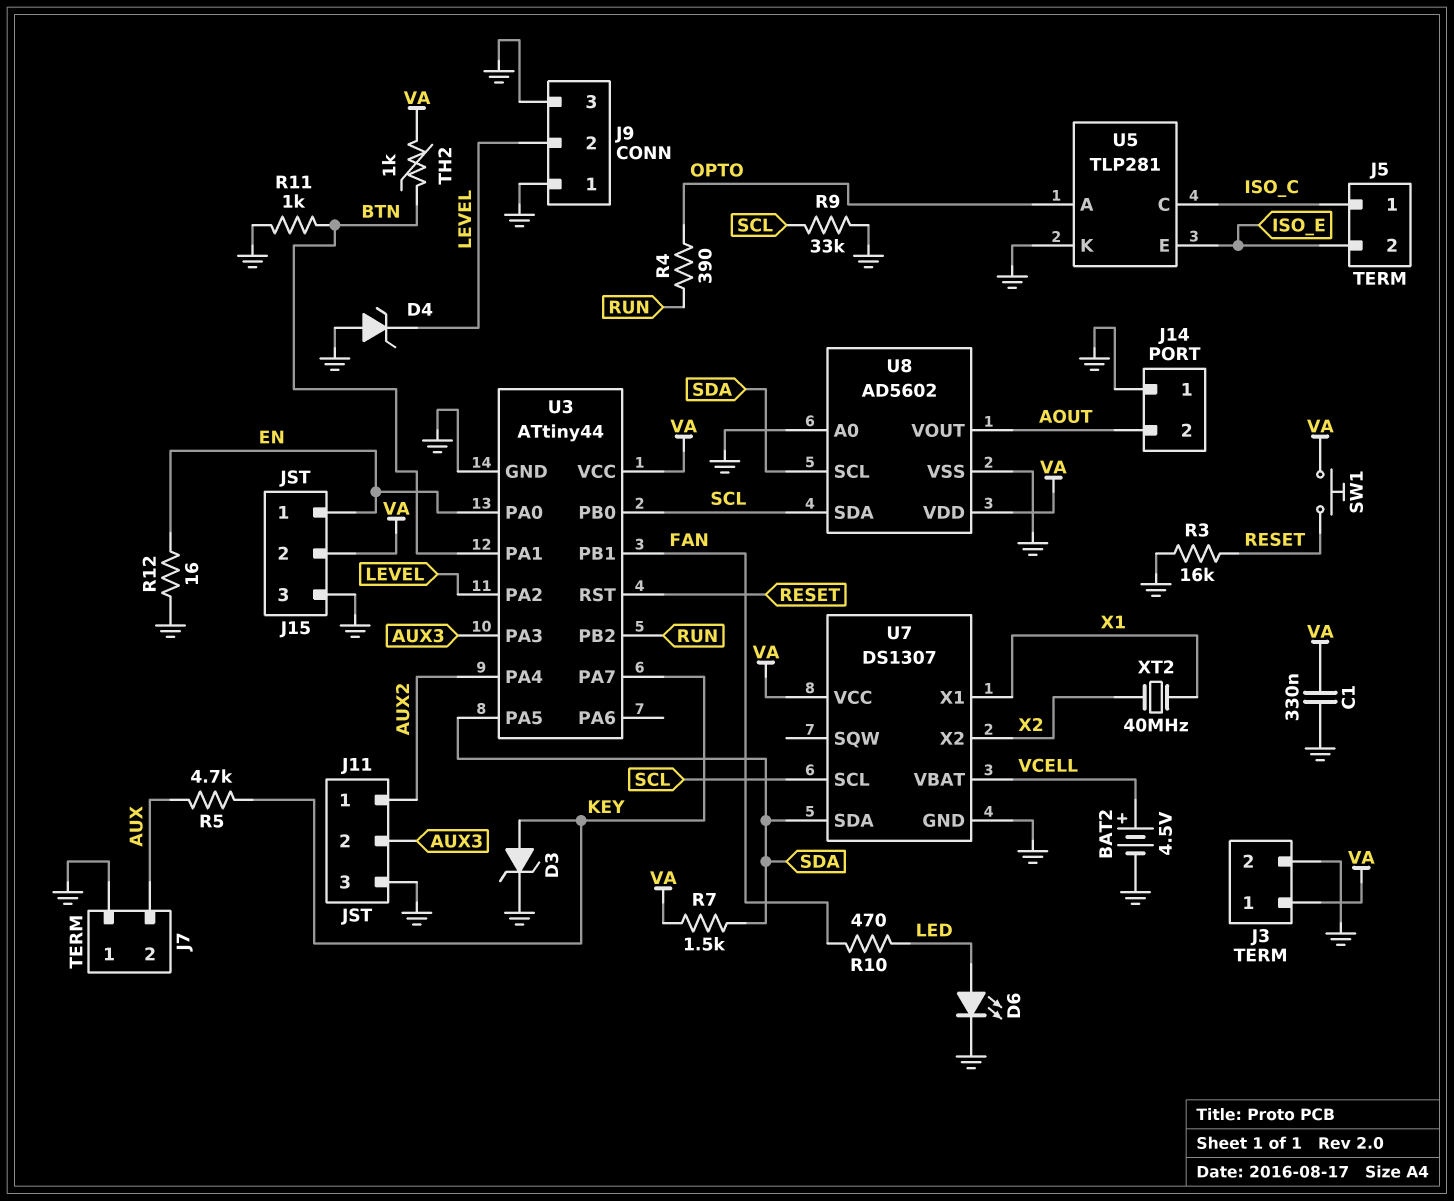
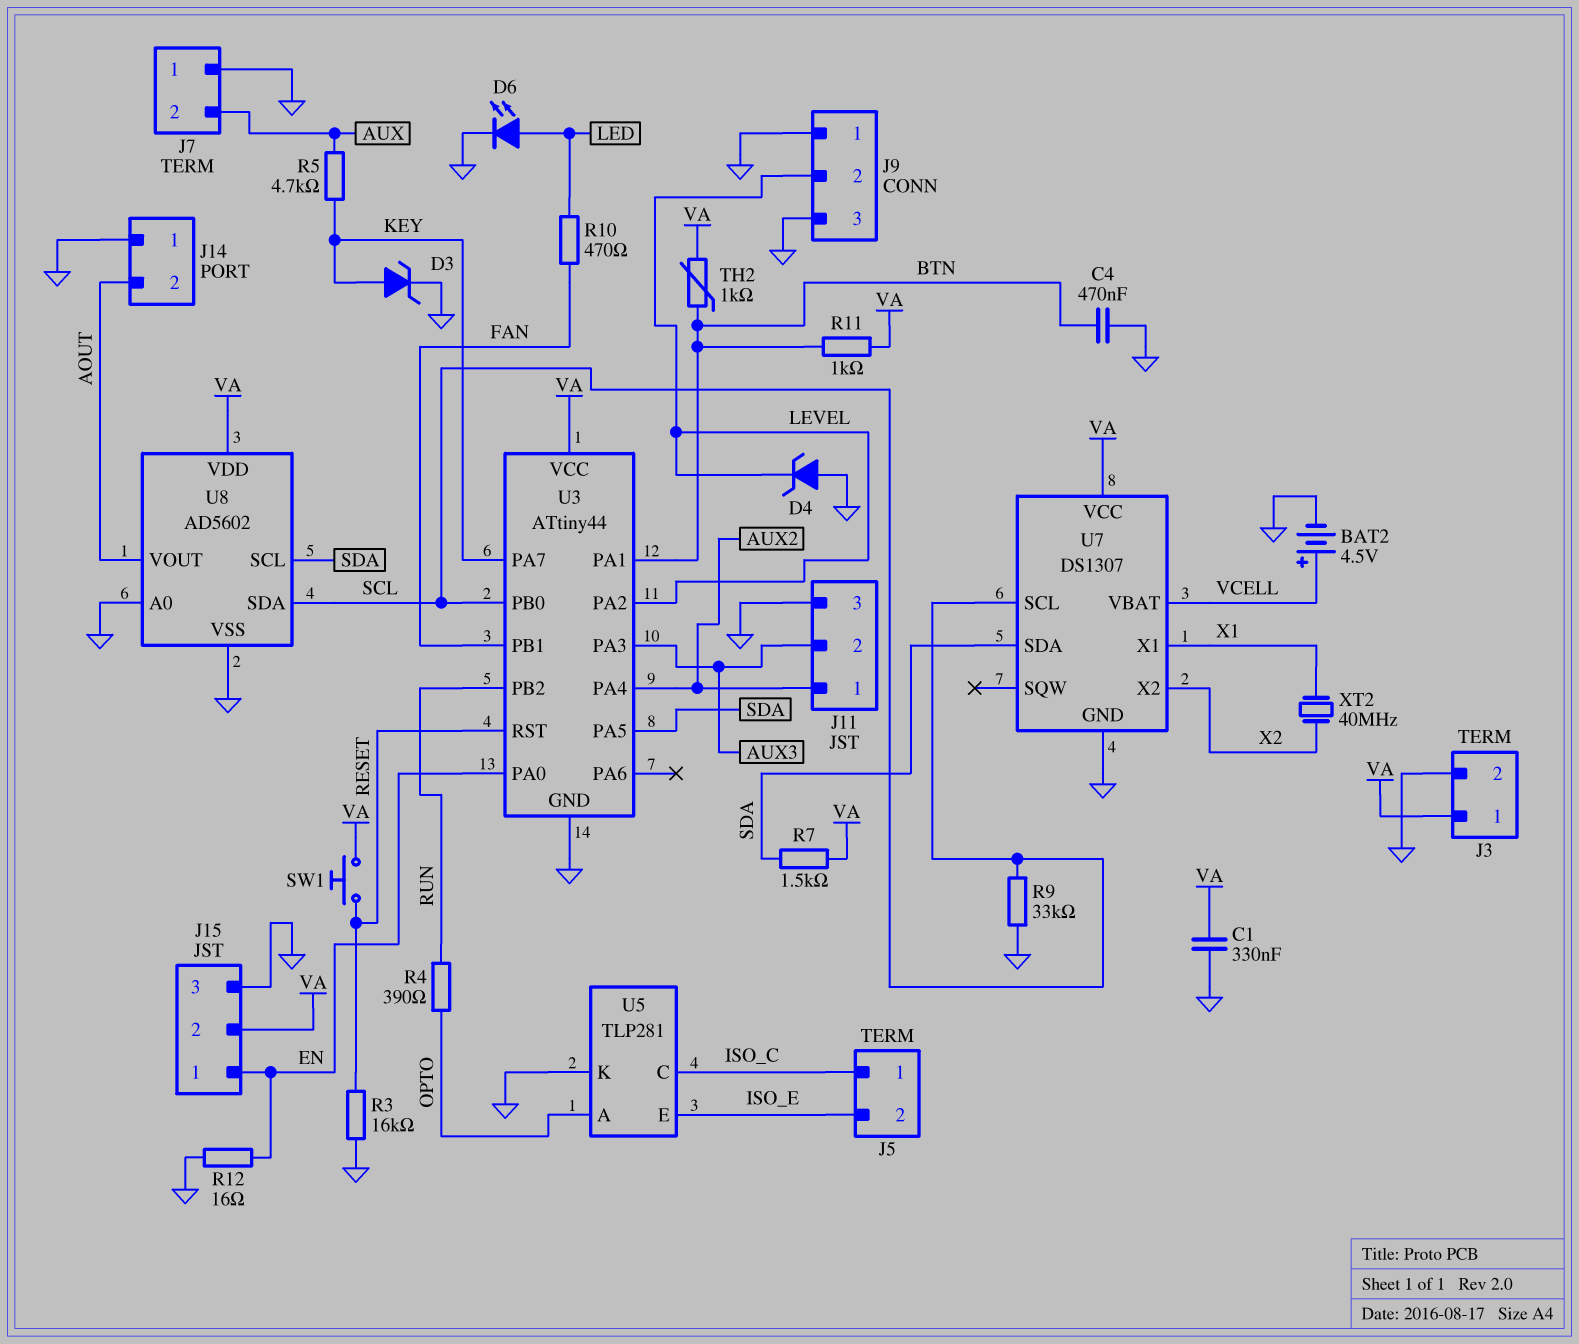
C4: none -> 470nF (BTN, GND)
R11: 1k (BTN, GND) -> 1k (BTN, VA)

